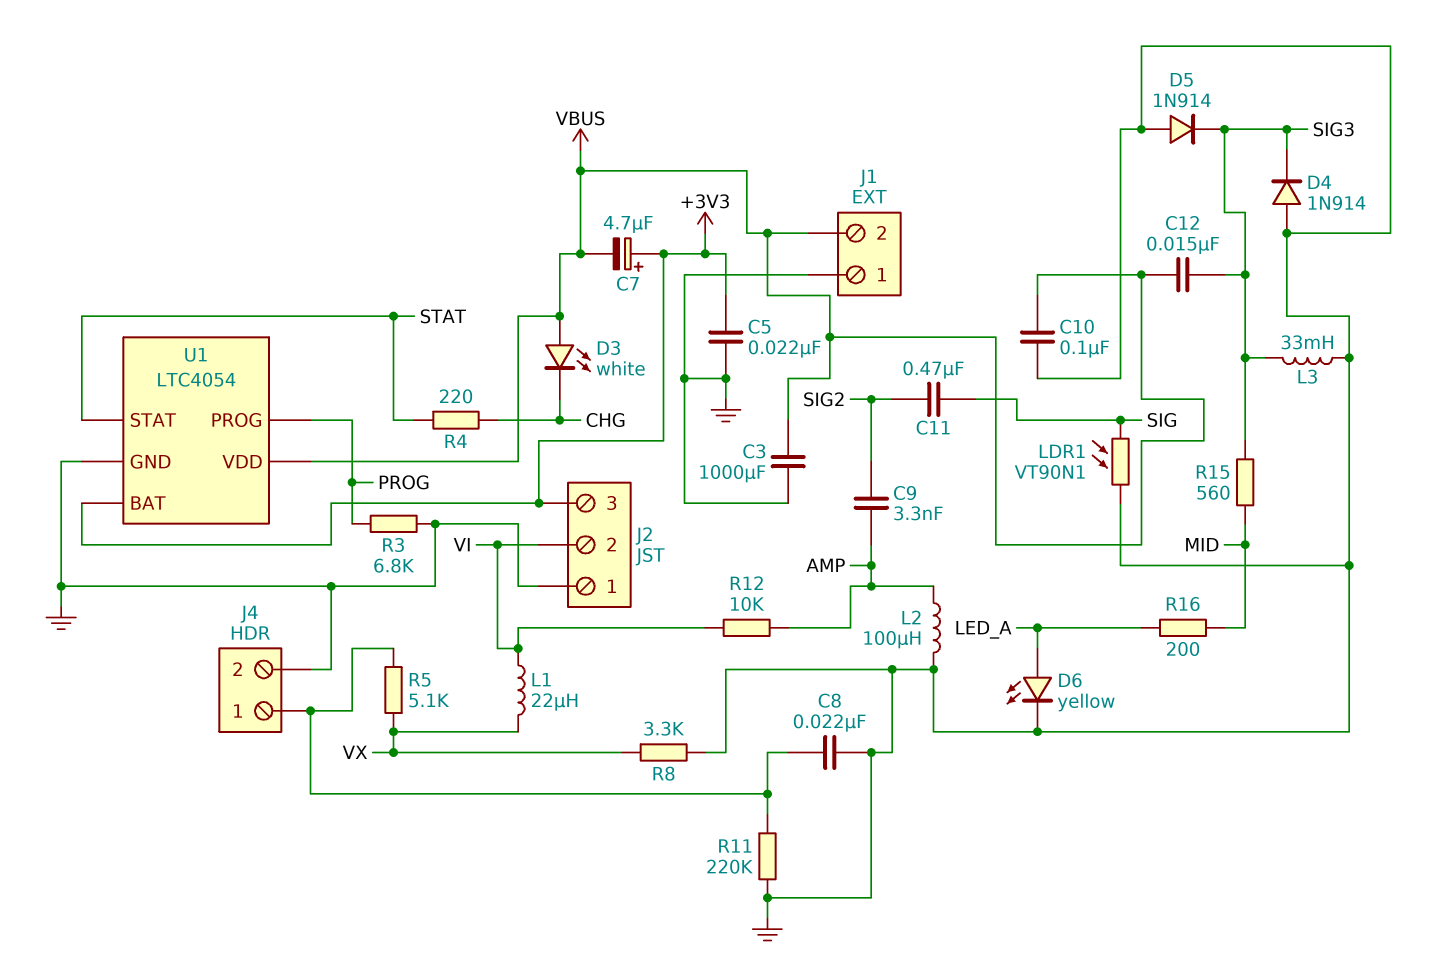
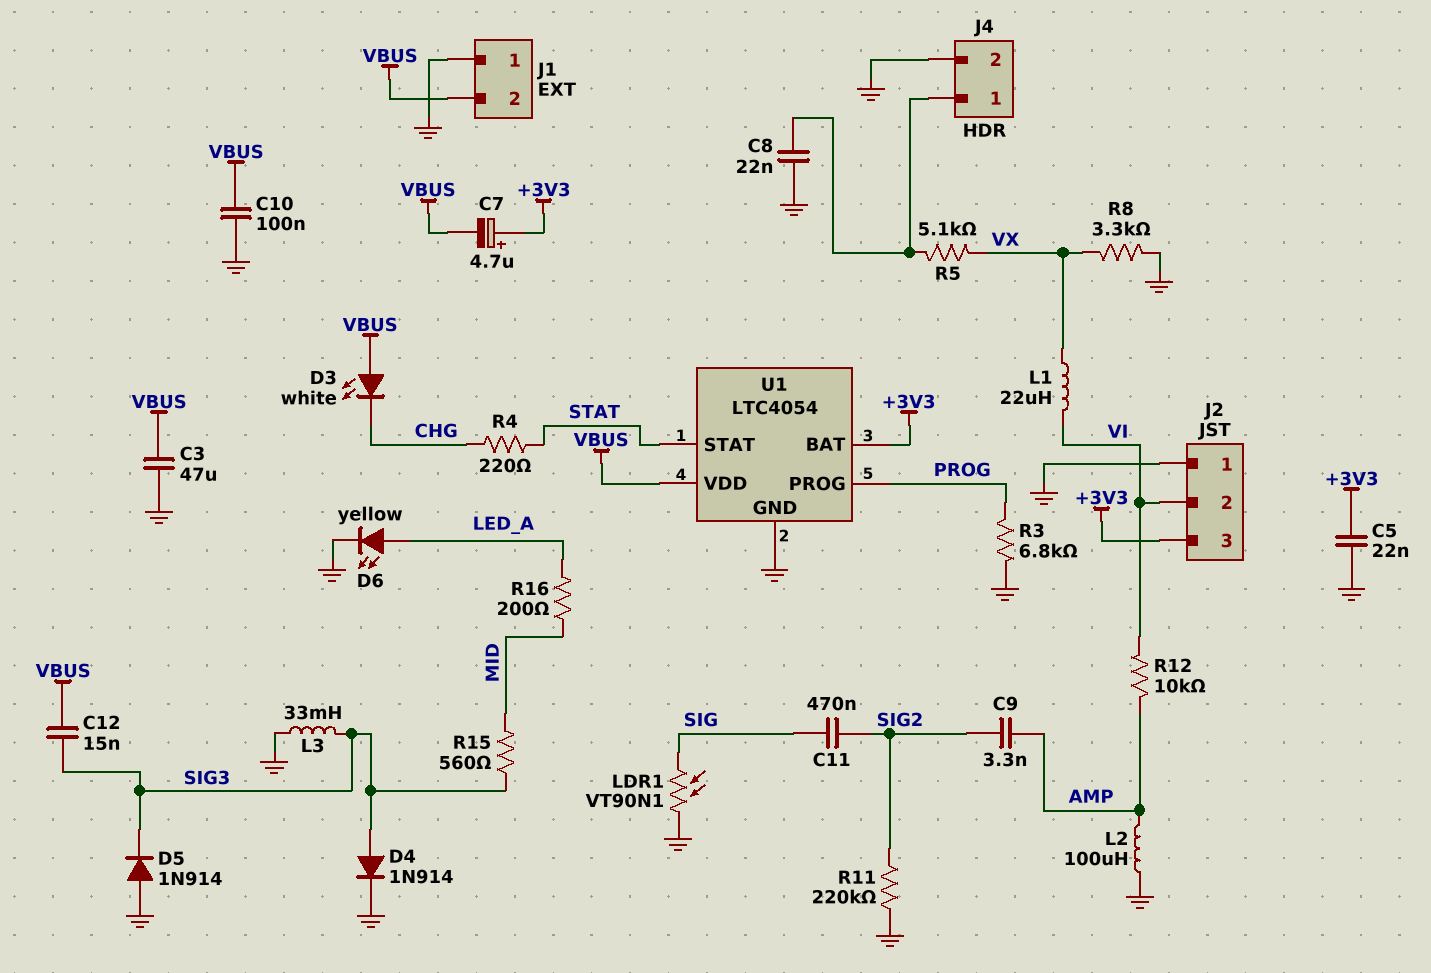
C3: 1000uF (GND, VBUS) -> 47uF (GND, VBUS)
D4: diode 1N914 (A GND, K SIG3) -> diode 1N914 (A SIG3, K GND)
R11: 220k (GND, J4/1) -> 220k (GND, SIG2)

